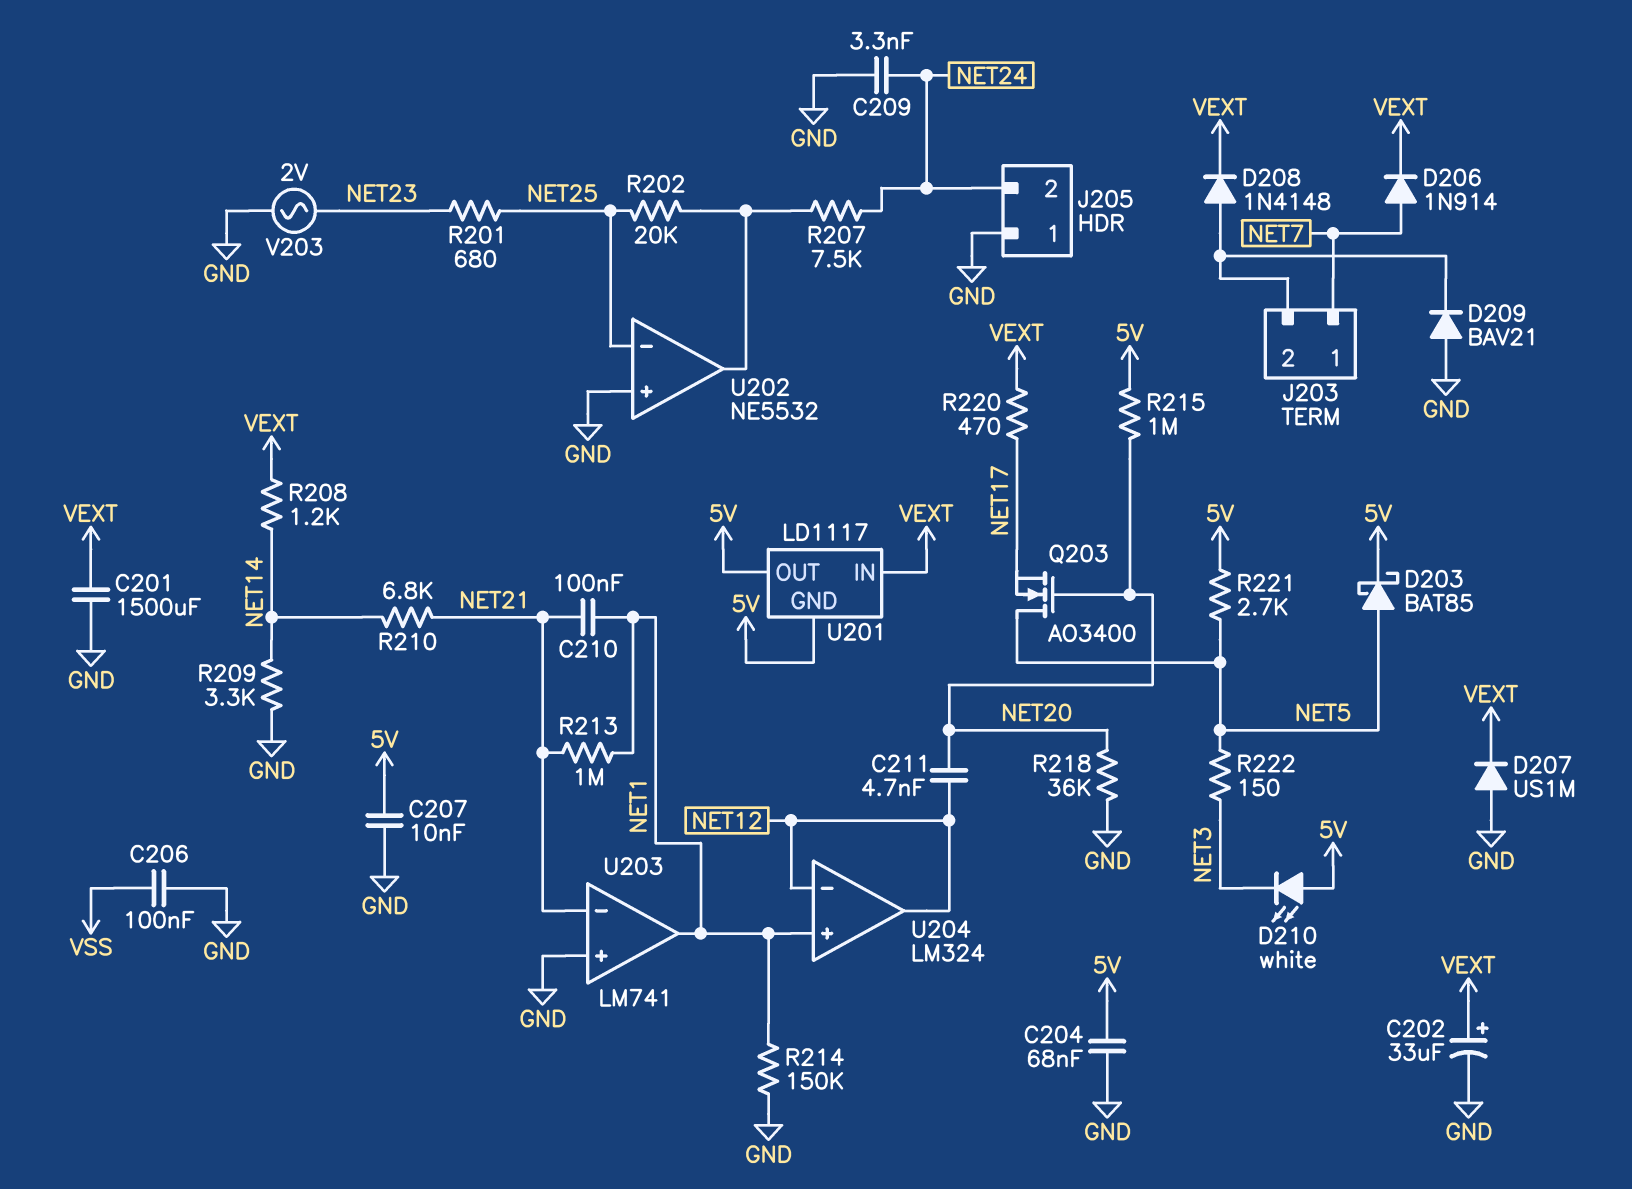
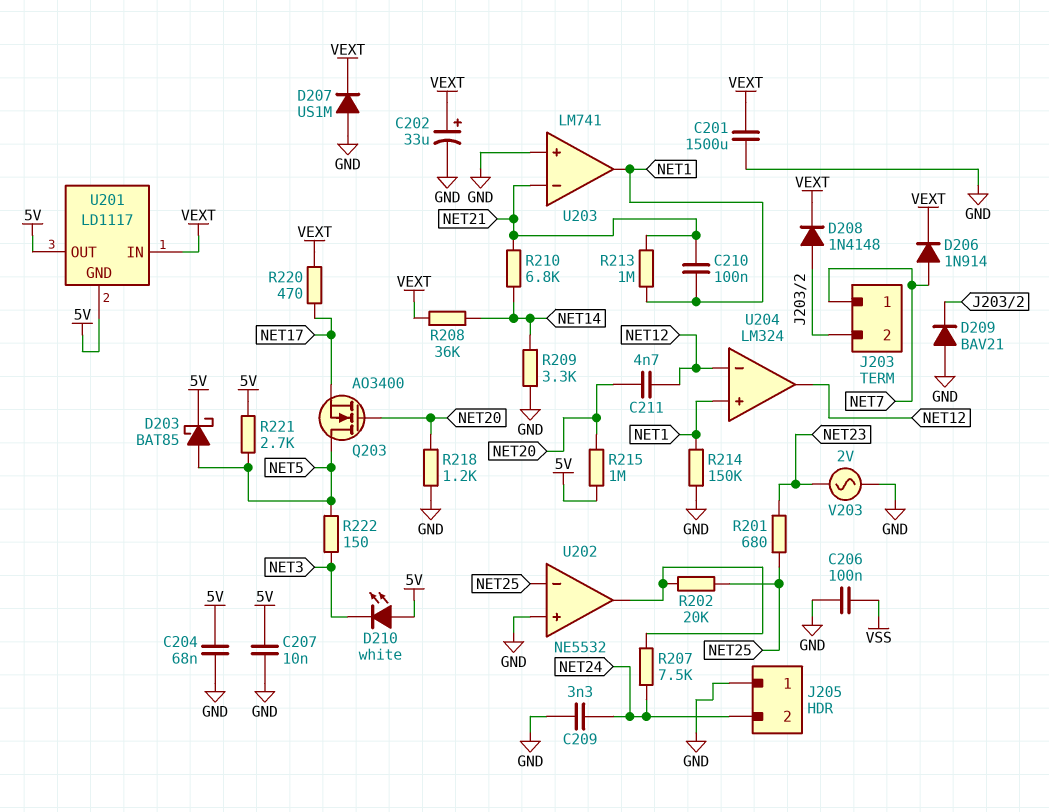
R208: 1.2k (NET14, VEXT) -> 36k (NET14, VEXT)
R218: 36k (GND, NET20) -> 1.2k (GND, NET20)

